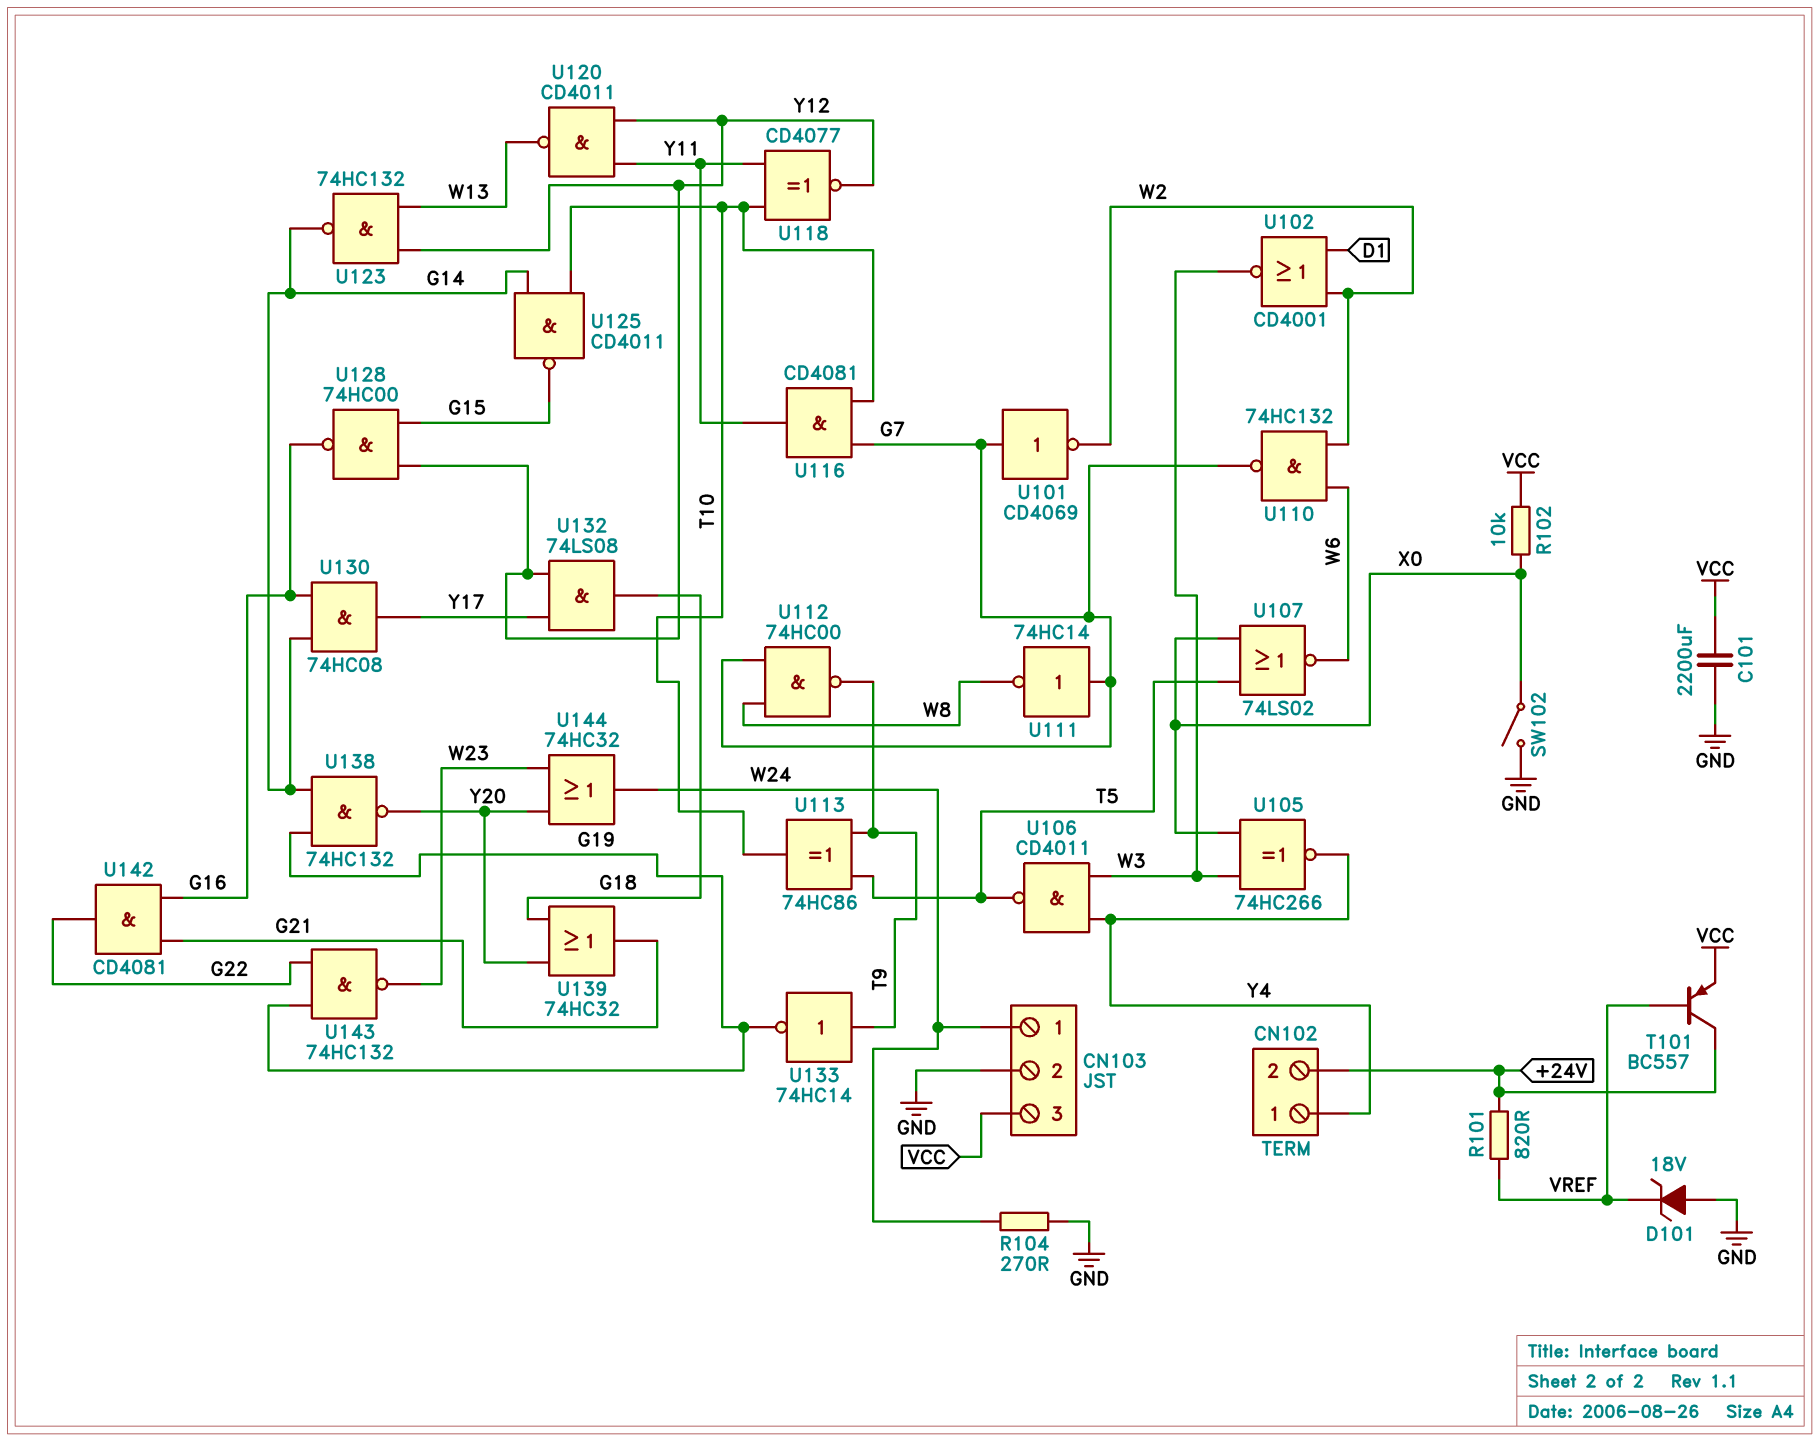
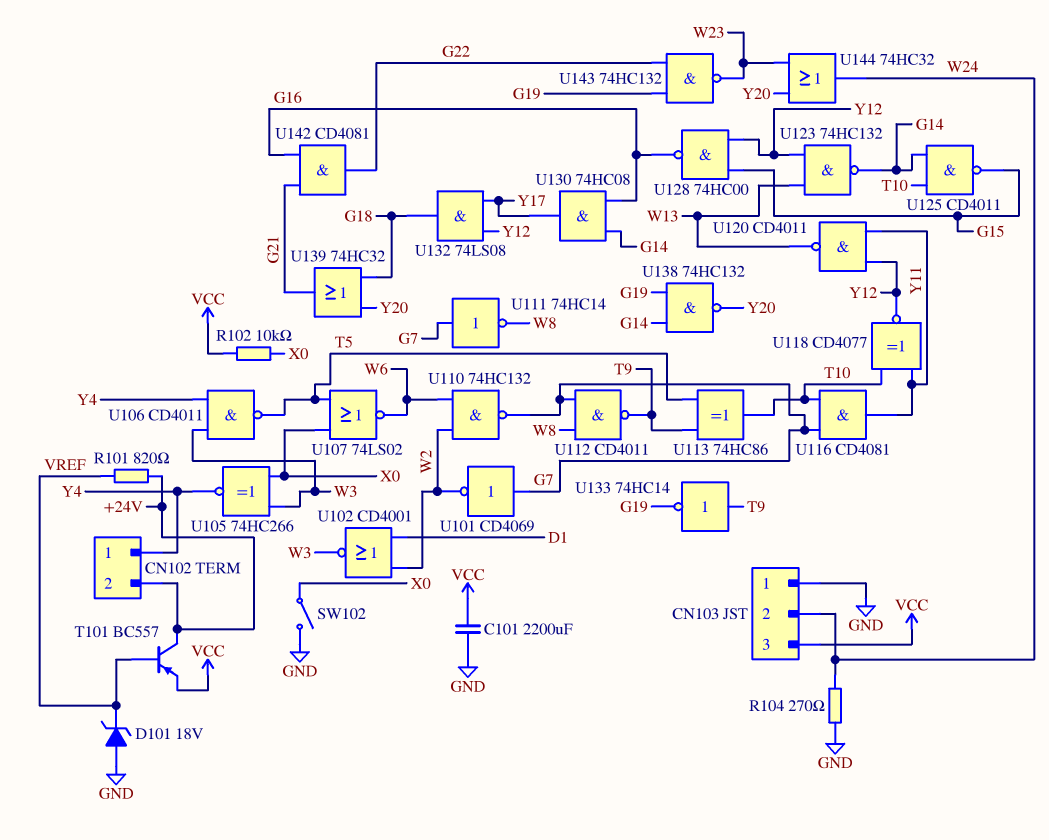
CN103 pin 1: W24 -> GND
CN103 pin 2: GND -> W24
U112: NAND 74HC00 (in G7, in W8, out T9) -> NAND CD4011 (in G7, in W8, out T9)

